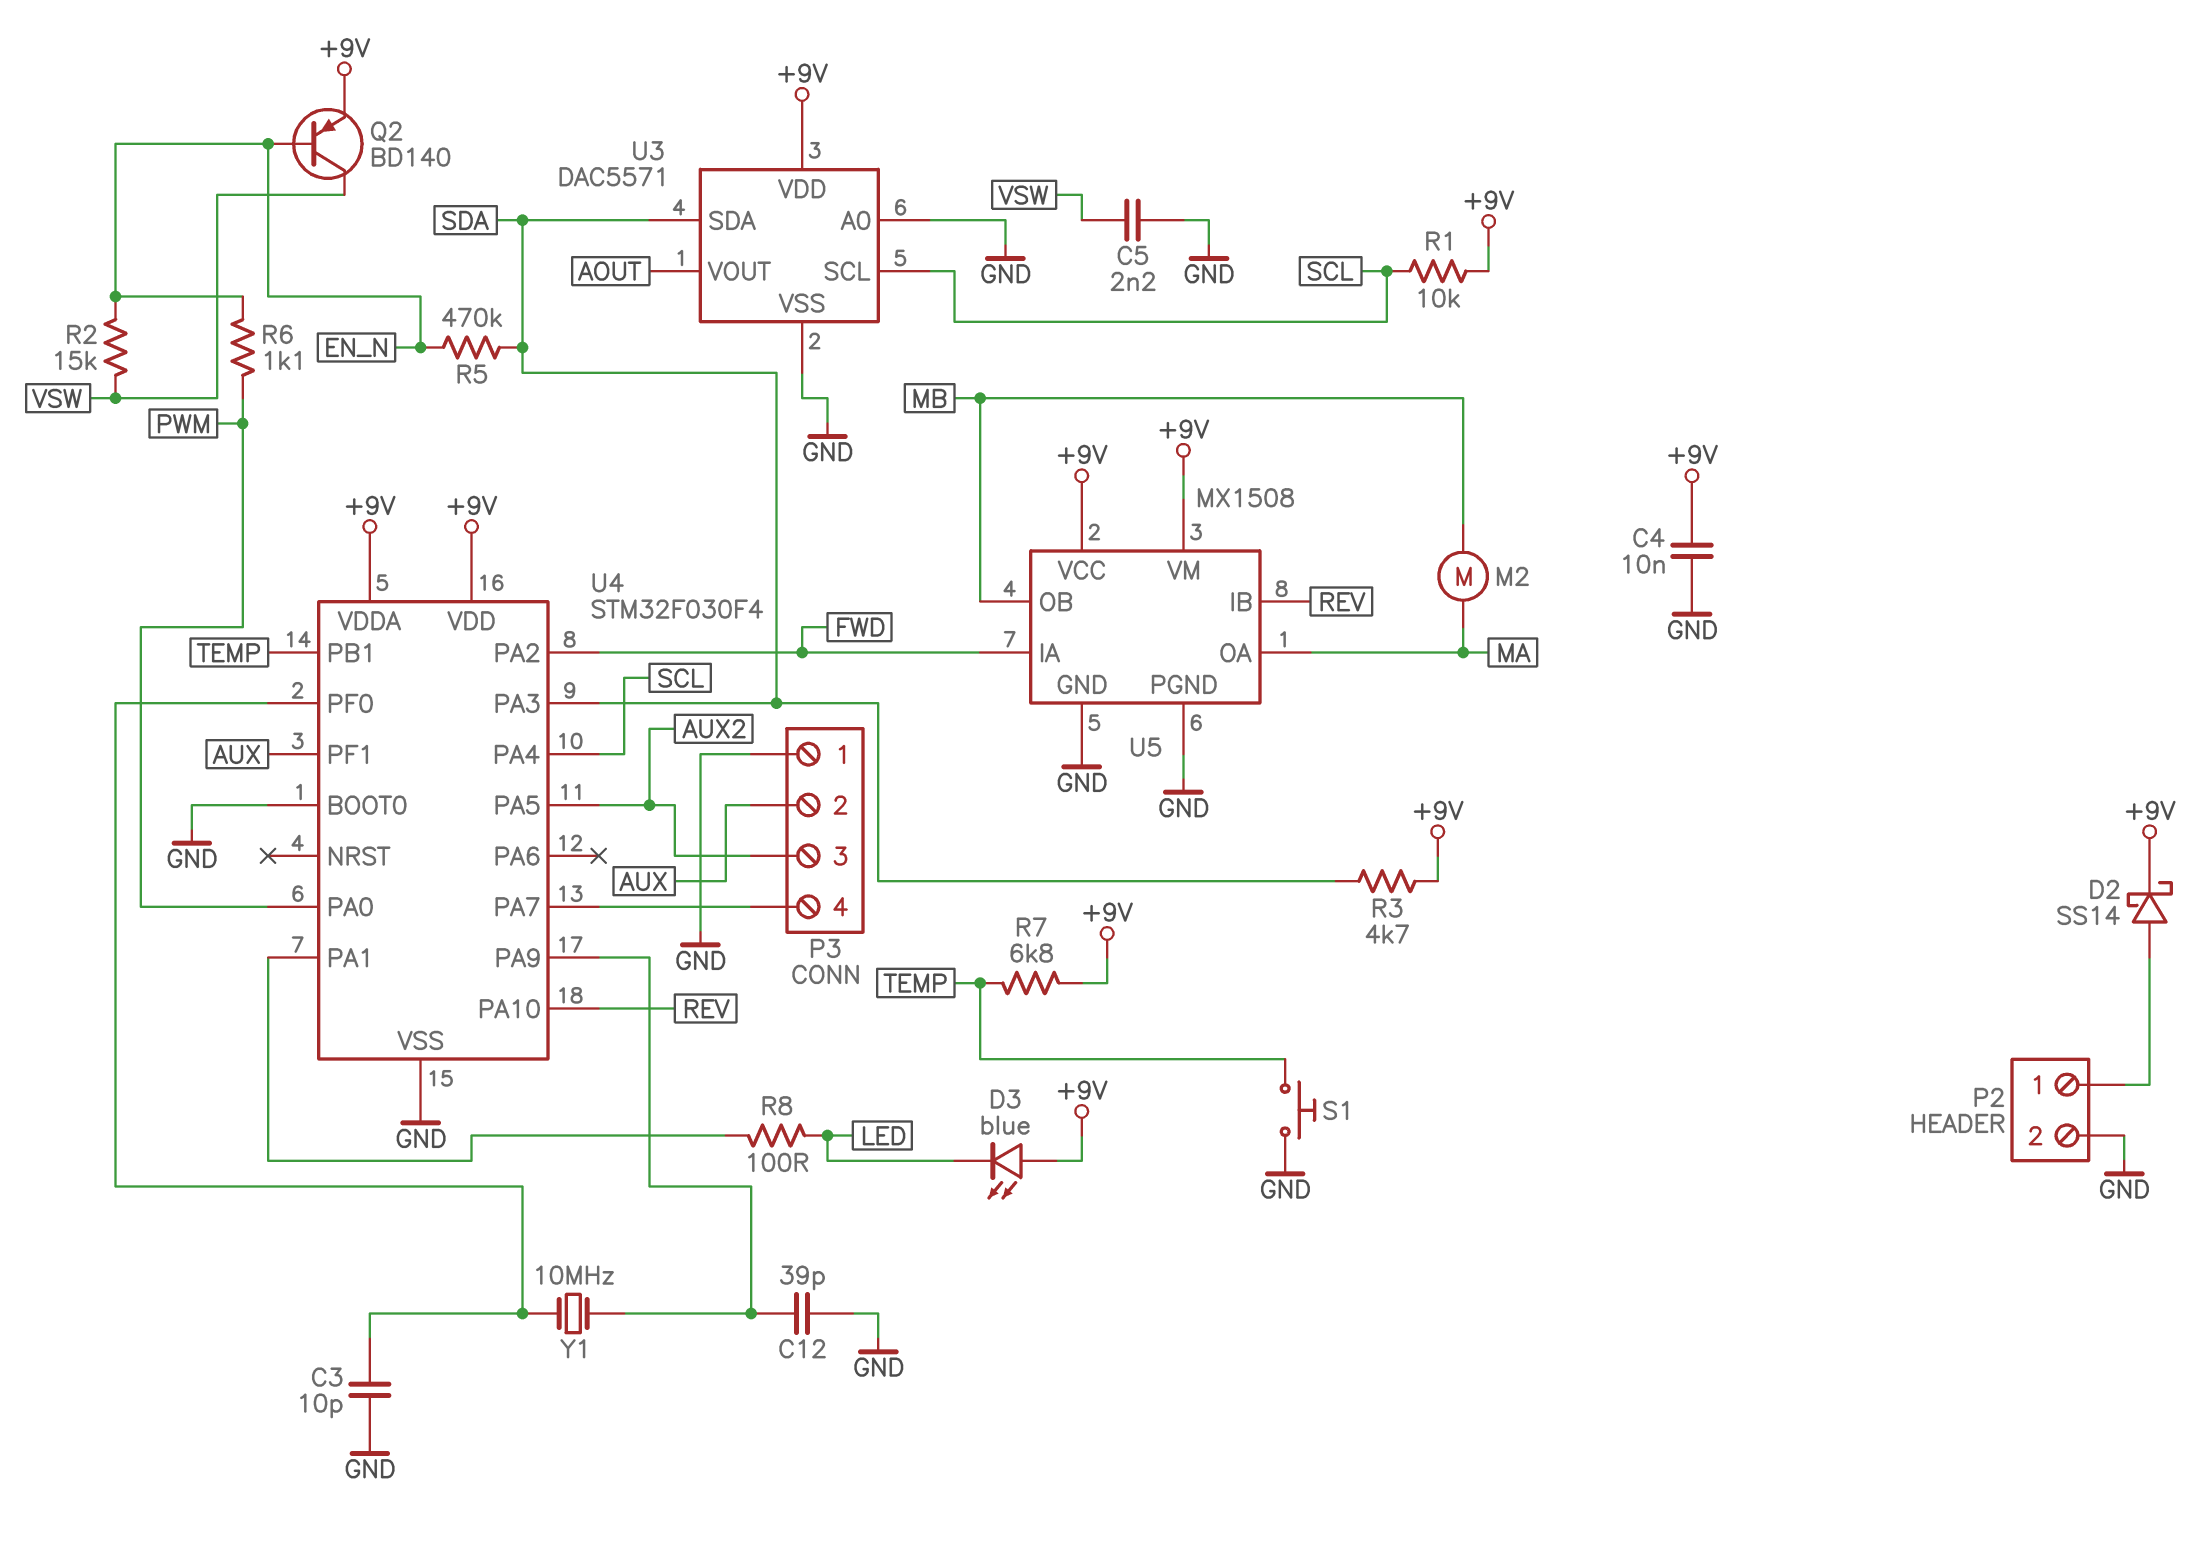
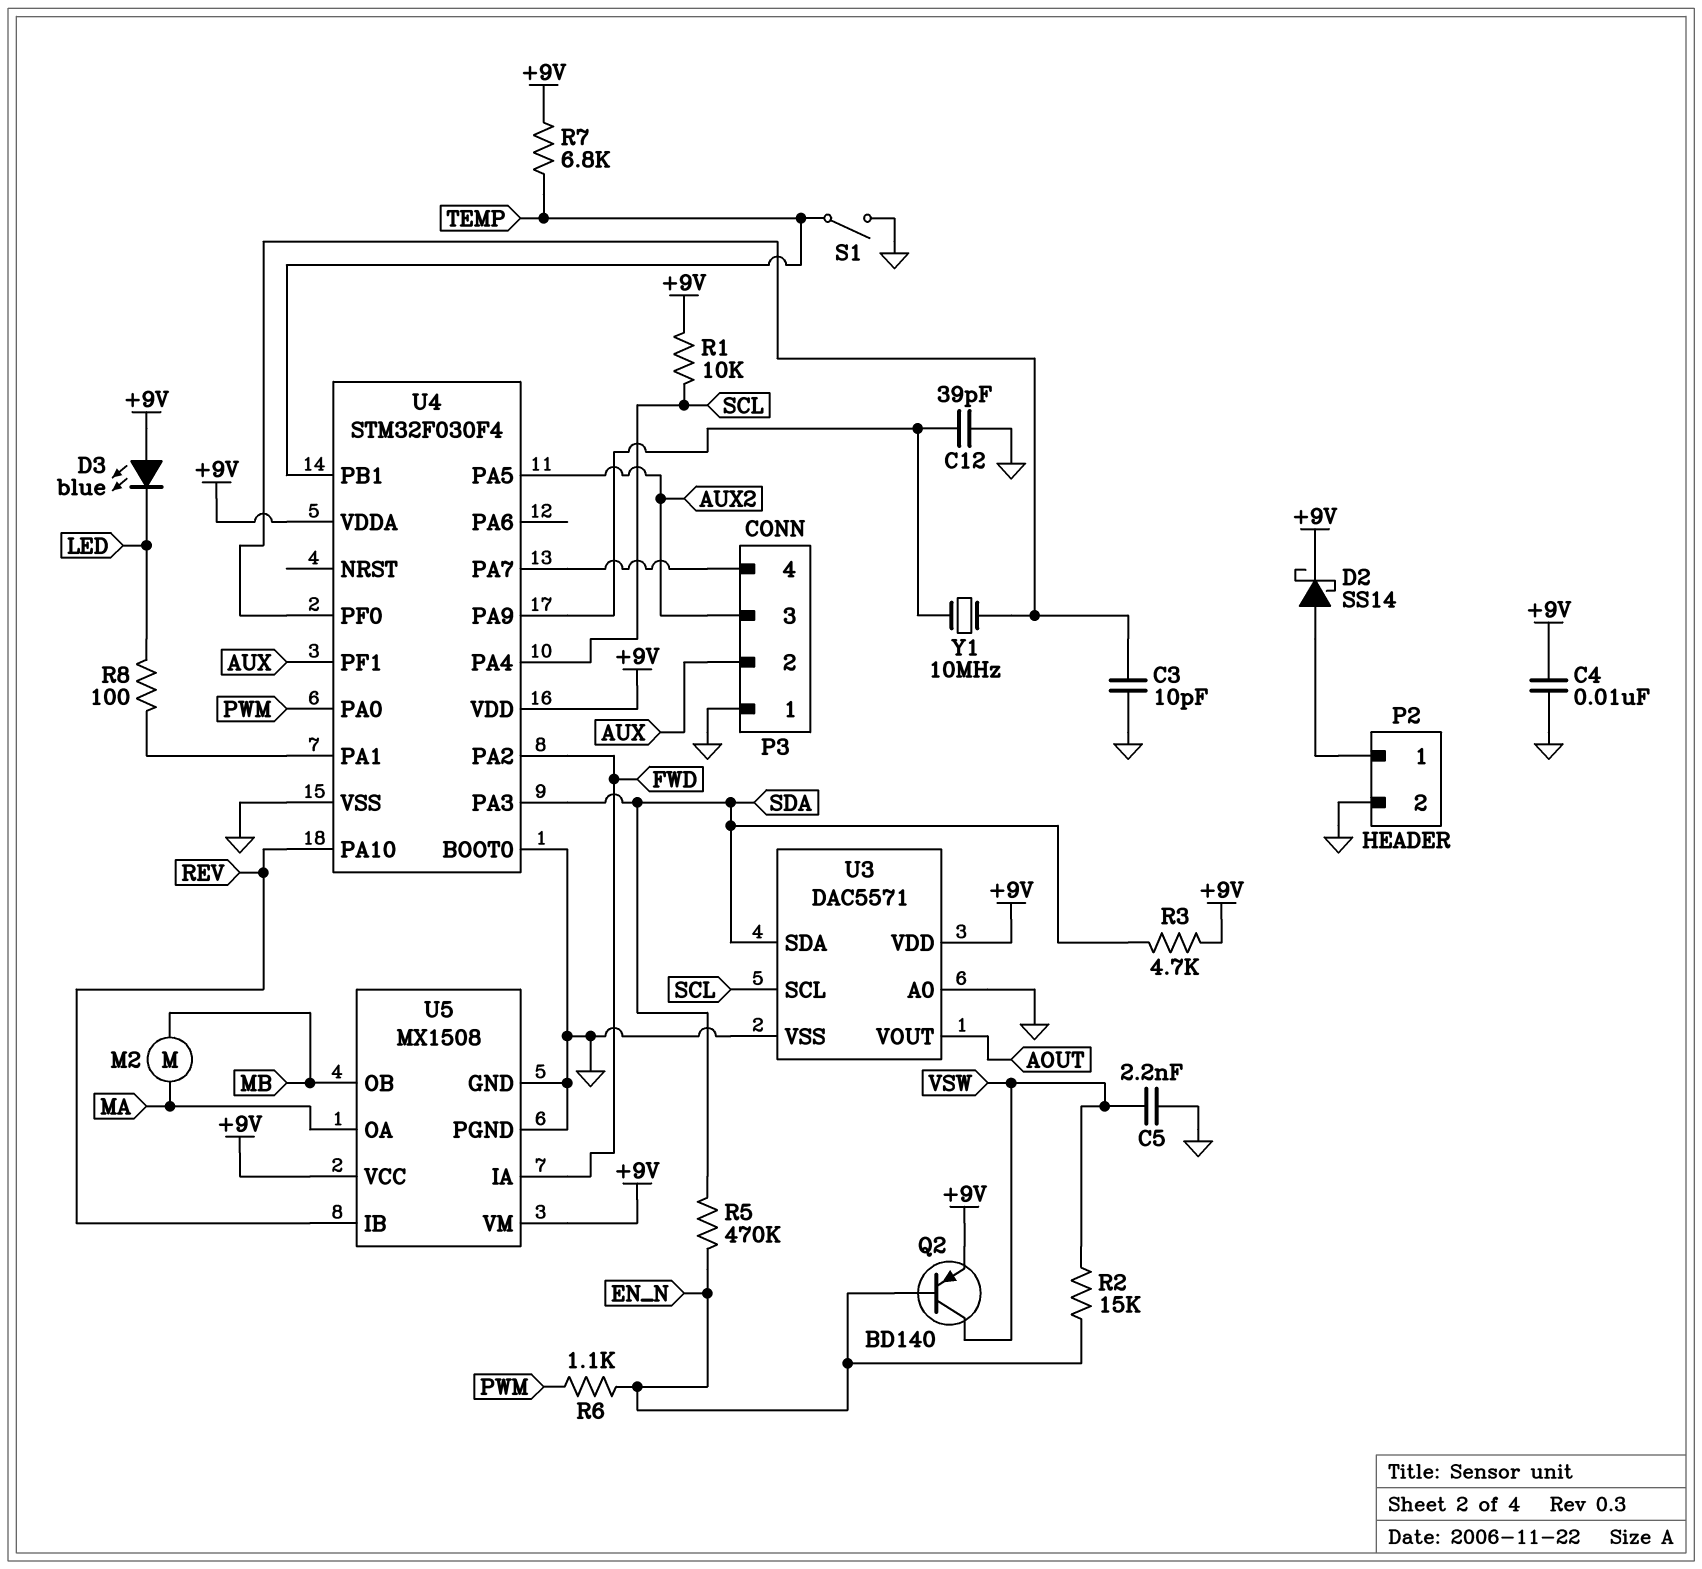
S1: button (GND, TEMP) -> switch (GND, TEMP)

